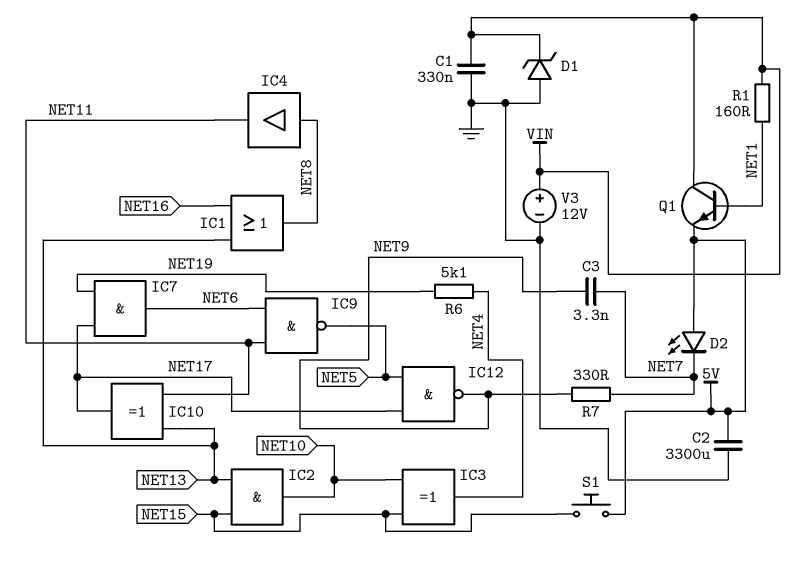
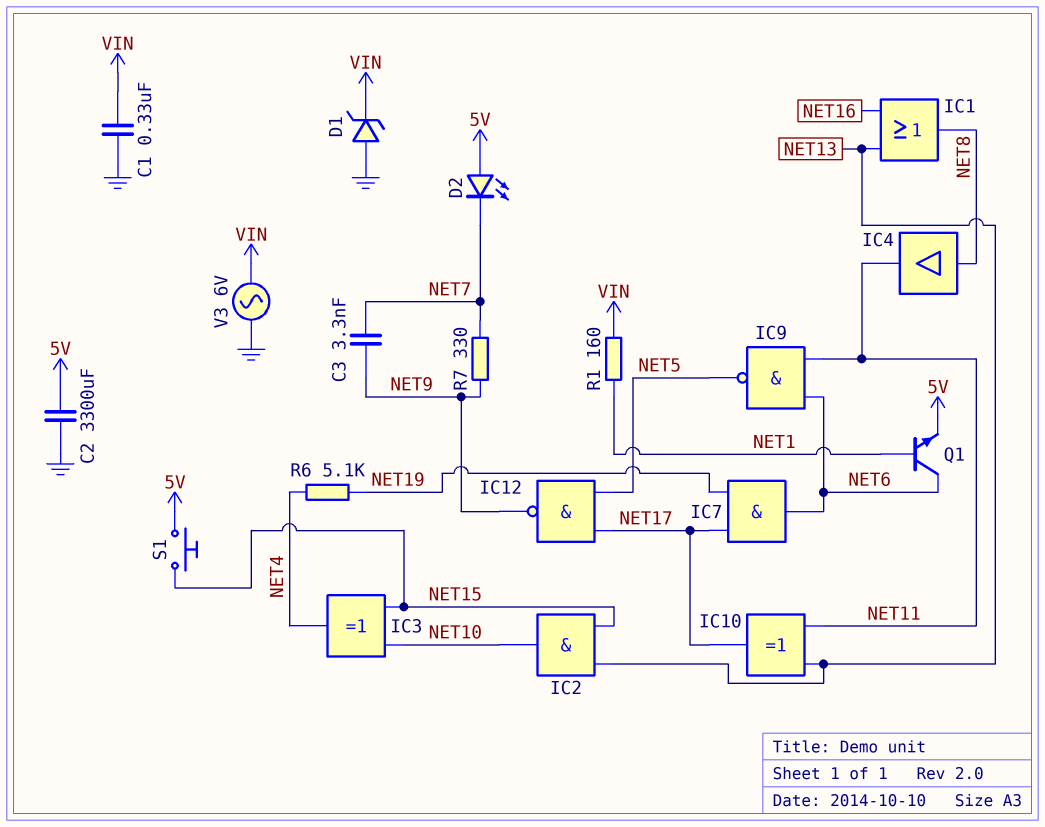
Q1: NPN (B NET1, C VIN, E 5V) -> NPN (B NET1, C NET6, E 5V)
V3: 12V (plus VIN, minus GND) -> AC 6V (GND, VIN)

